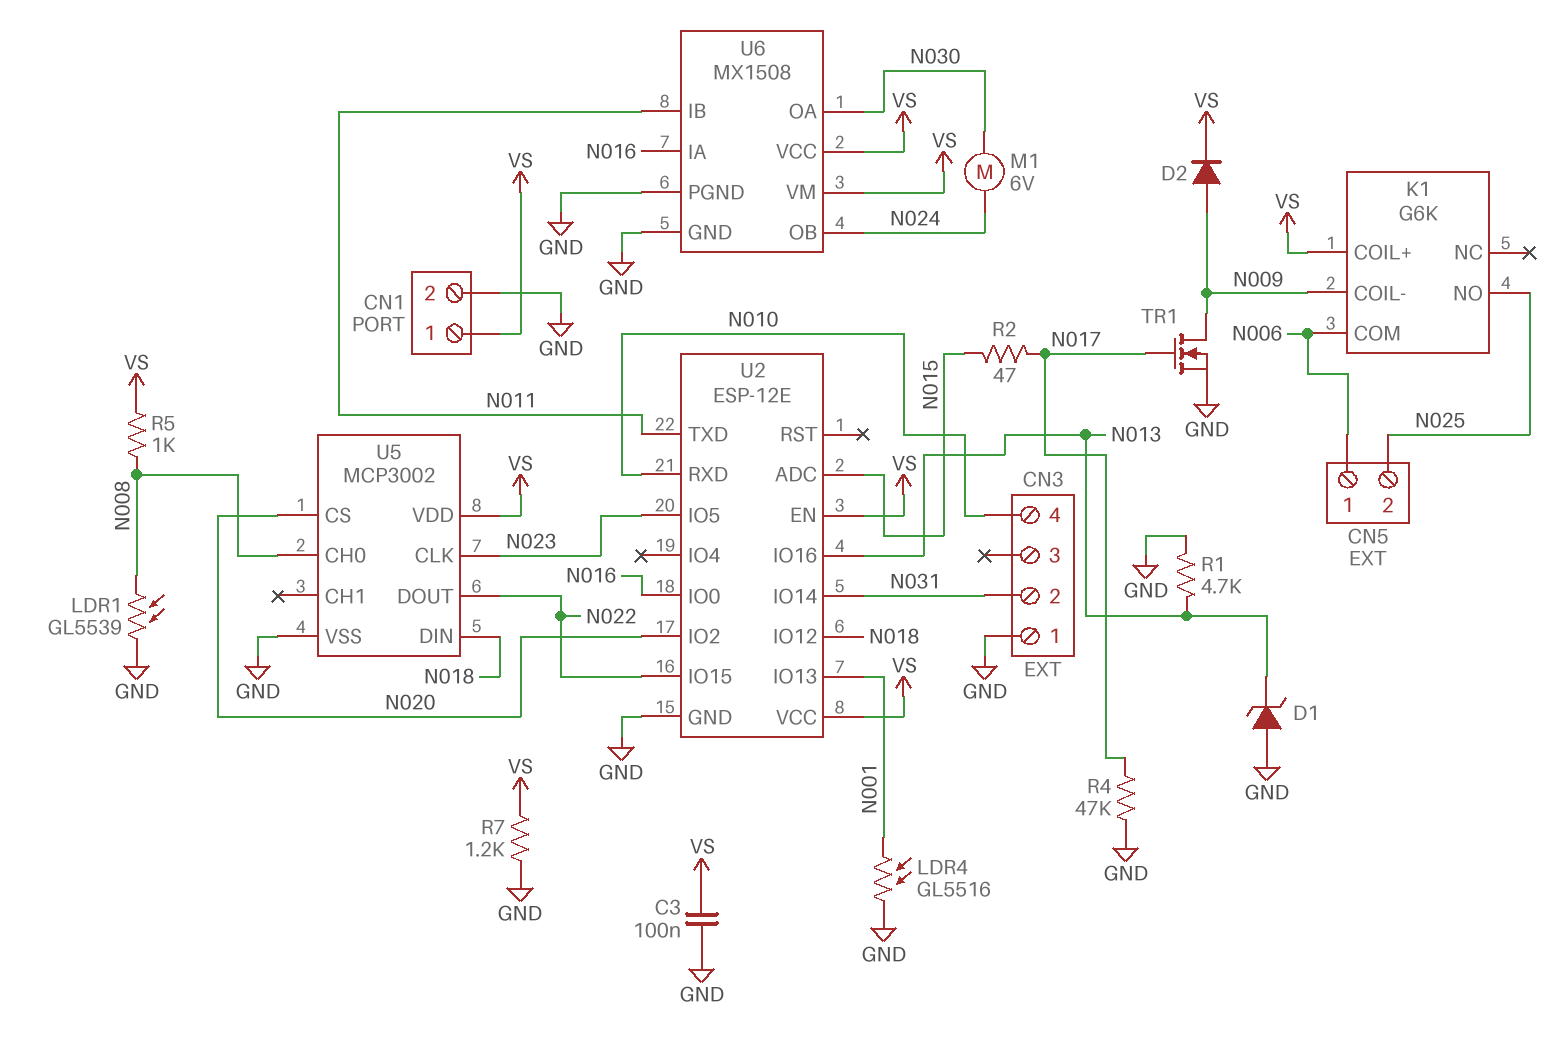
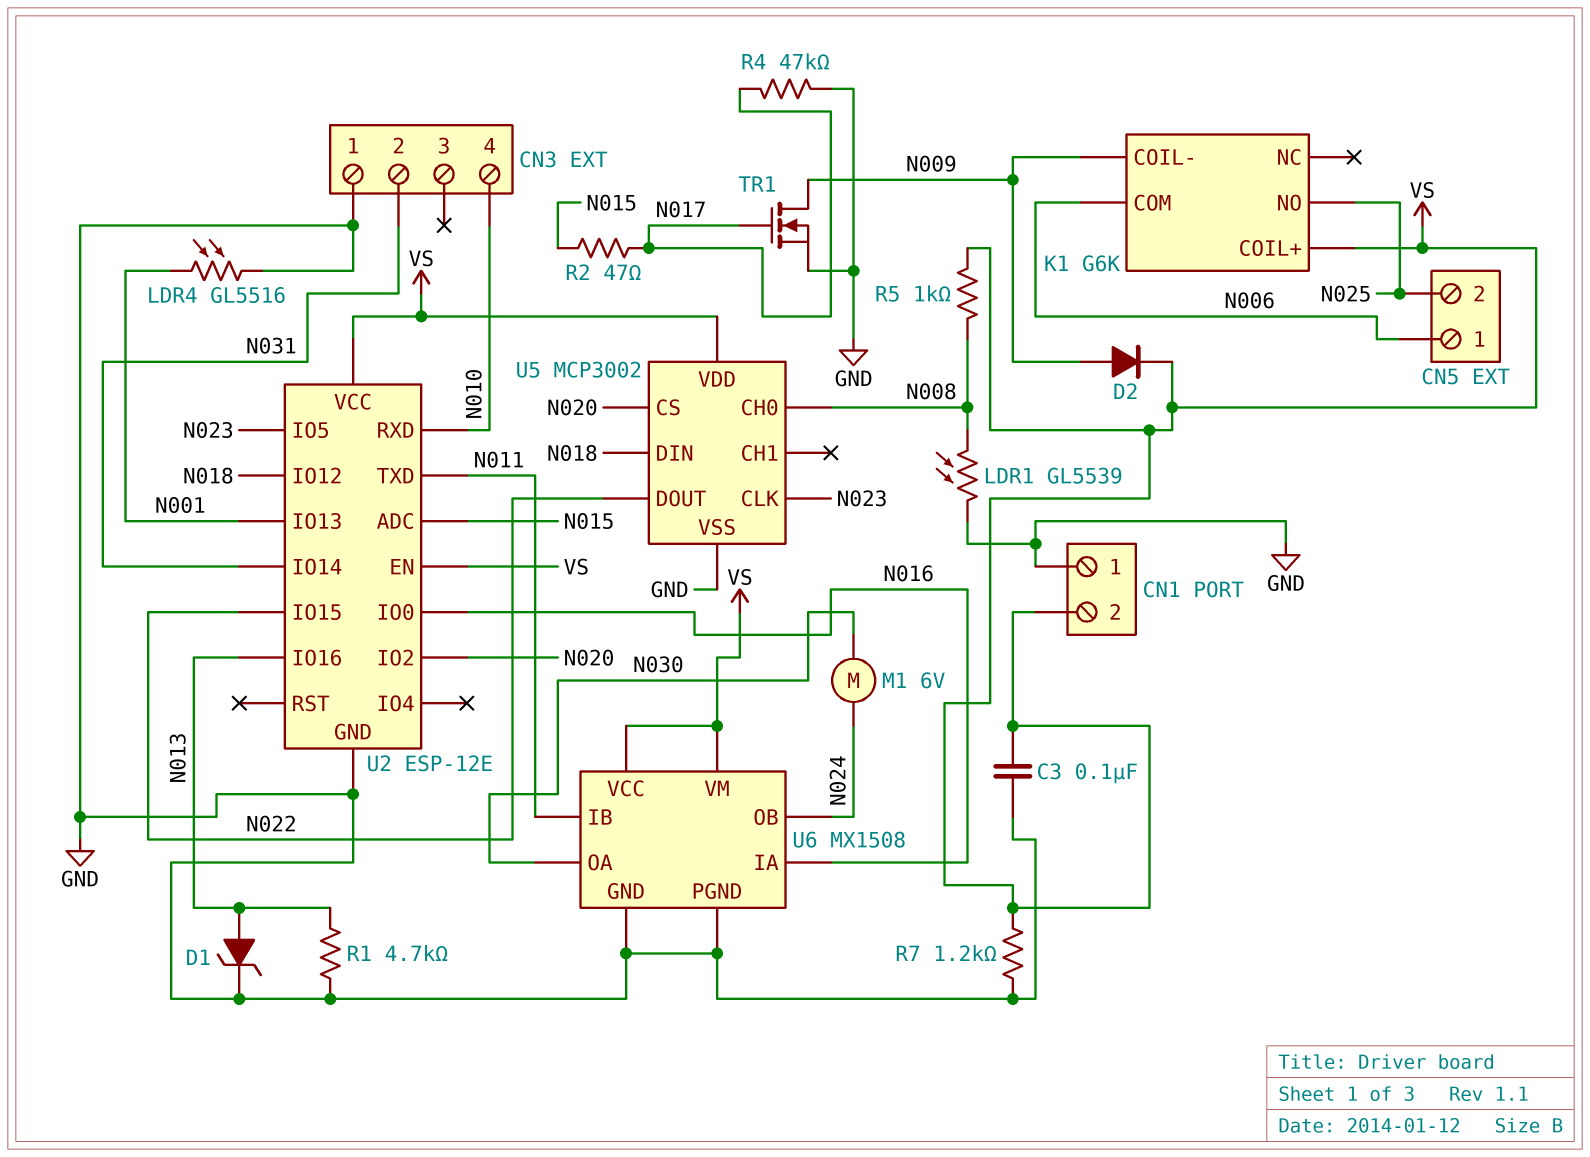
CN1 pin 1: VS -> GND
CN1 pin 2: GND -> VS
D1: zener (A GND, K N013) -> zener (A N013, K GND)

